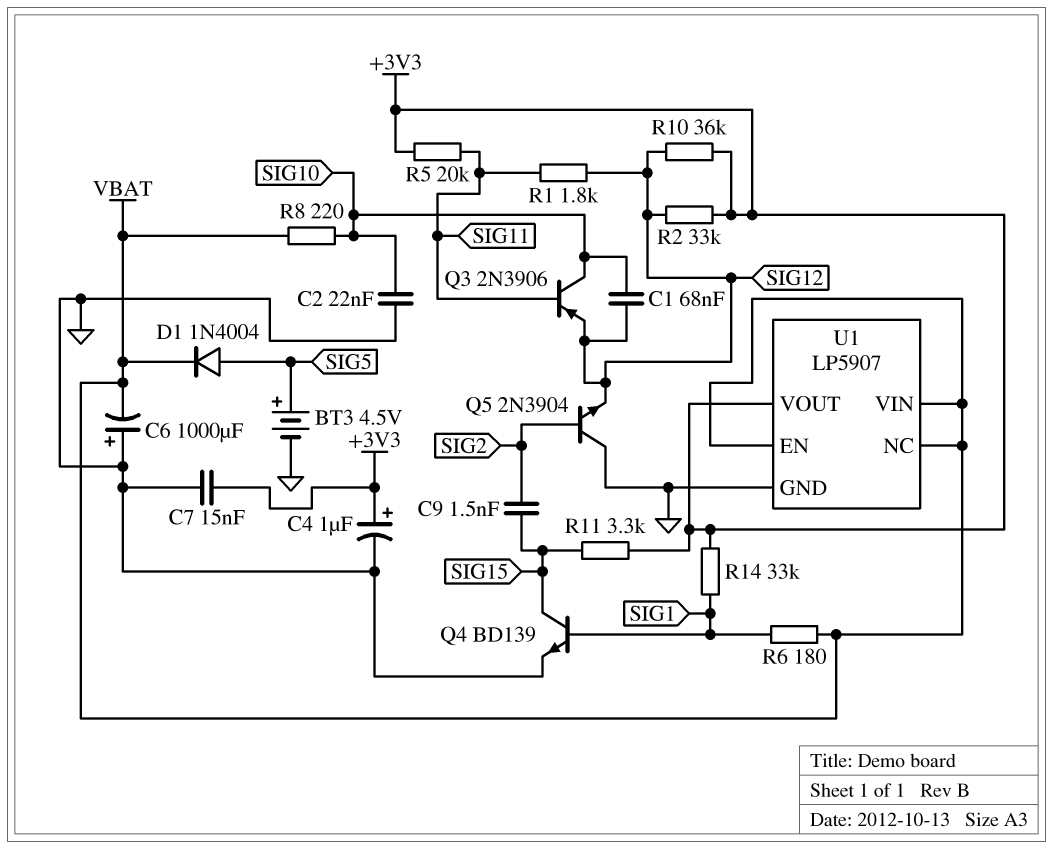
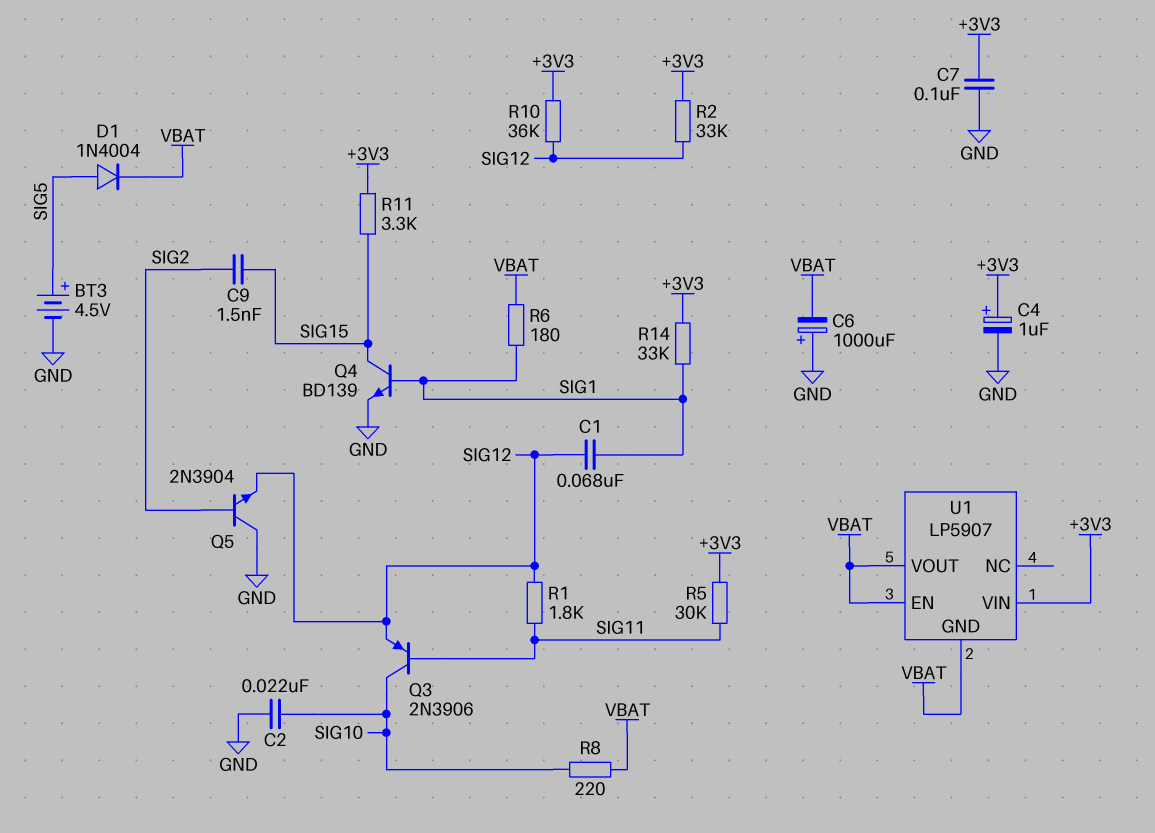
C1: 68nF (SIG10, SIG12) -> 68nF (SIG1, SIG12)
C7: 15nF (+3V3, GND) -> 100nF (+3V3, GND)
R5: 20k (+3V3, SIG11) -> 30k (+3V3, SIG11)
U1 pin GND: GND -> VBAT
U1 pin NC: VBAT -> none
U1 pin VIN: VBAT -> +3V3
U1 pin VOUT: +3V3 -> VBAT

